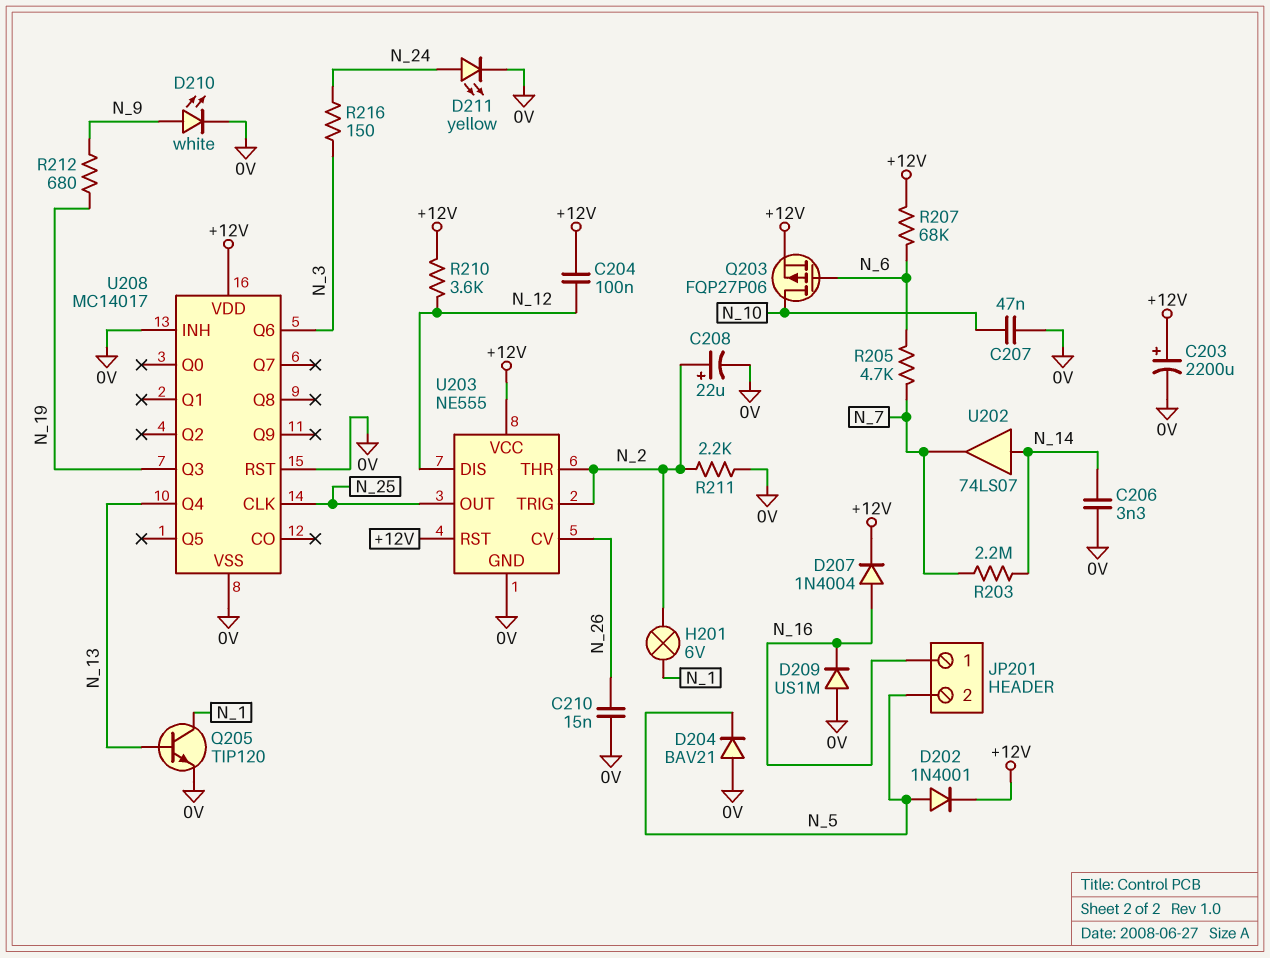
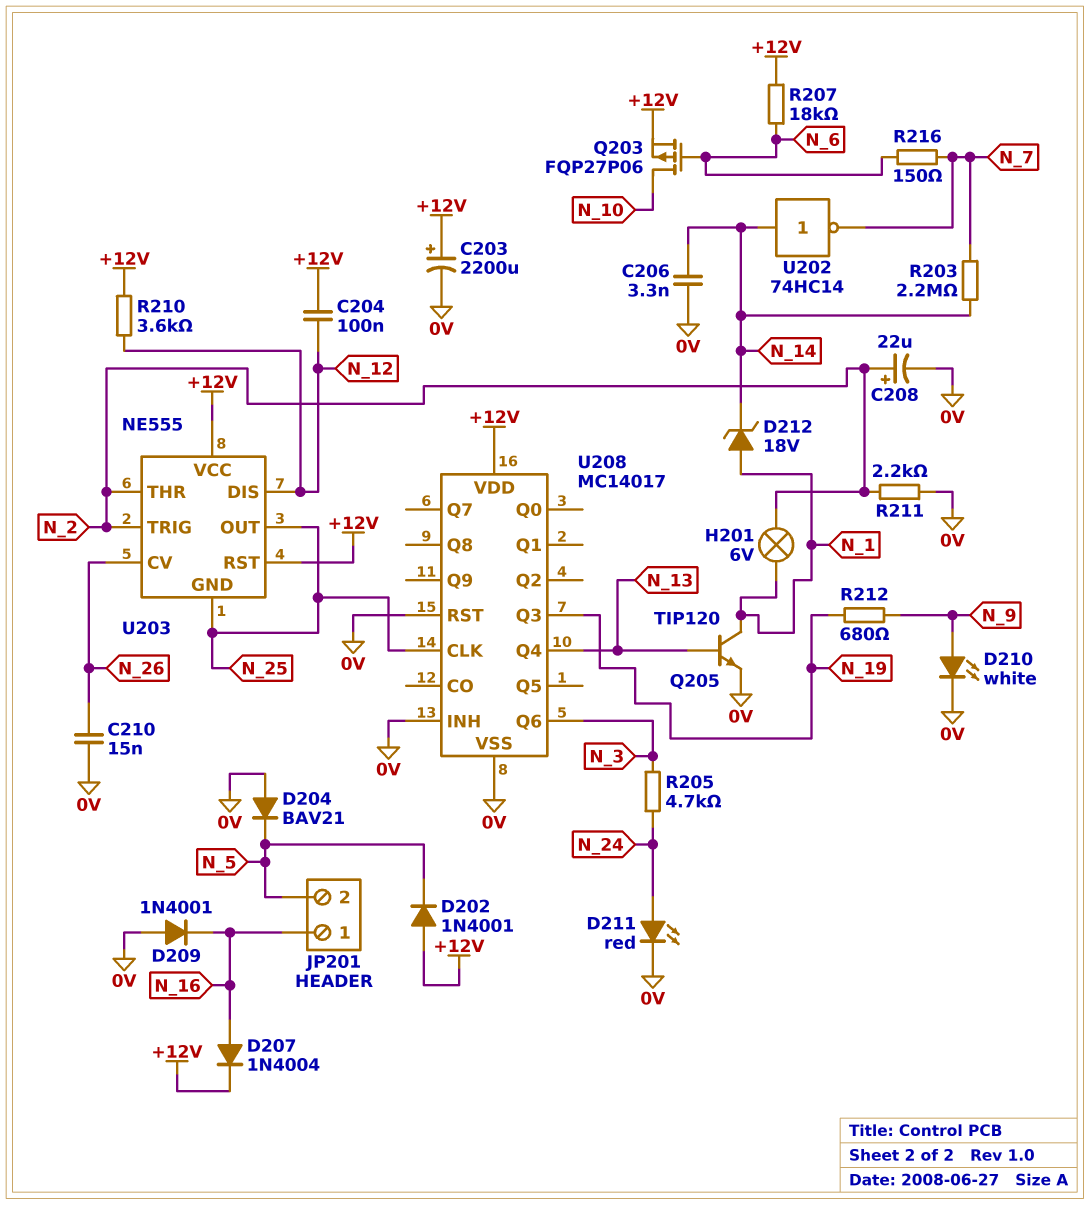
C207: 47nF (0V, N_10) -> none
D202: diode 1N4001 (A N_5, K +12V) -> diode 1N4001 (A +12V, K N_5)
D209: diode US1M (A 0V, K N_16) -> diode 1N4001 (A 0V, K N_16)
D211: LED yellow (A N_24, K 0V) -> LED red (A N_24, K 0V)
D212: none -> zener 18V (A N_1, K N_14)
R205: 4.7k (N_6, N_7) -> 4.7k (N_3, N_24)
R207: 68k (+12V, N_6) -> 18k (+12V, N_6)
R216: 150 (N_3, N_24) -> 150 (N_6, N_7)
U202: buffer 74LS07 (in N_14, out N_7) -> NOT 74HC14 (in N_14, out N_7)
U203 pin GND: 0V -> N_25

